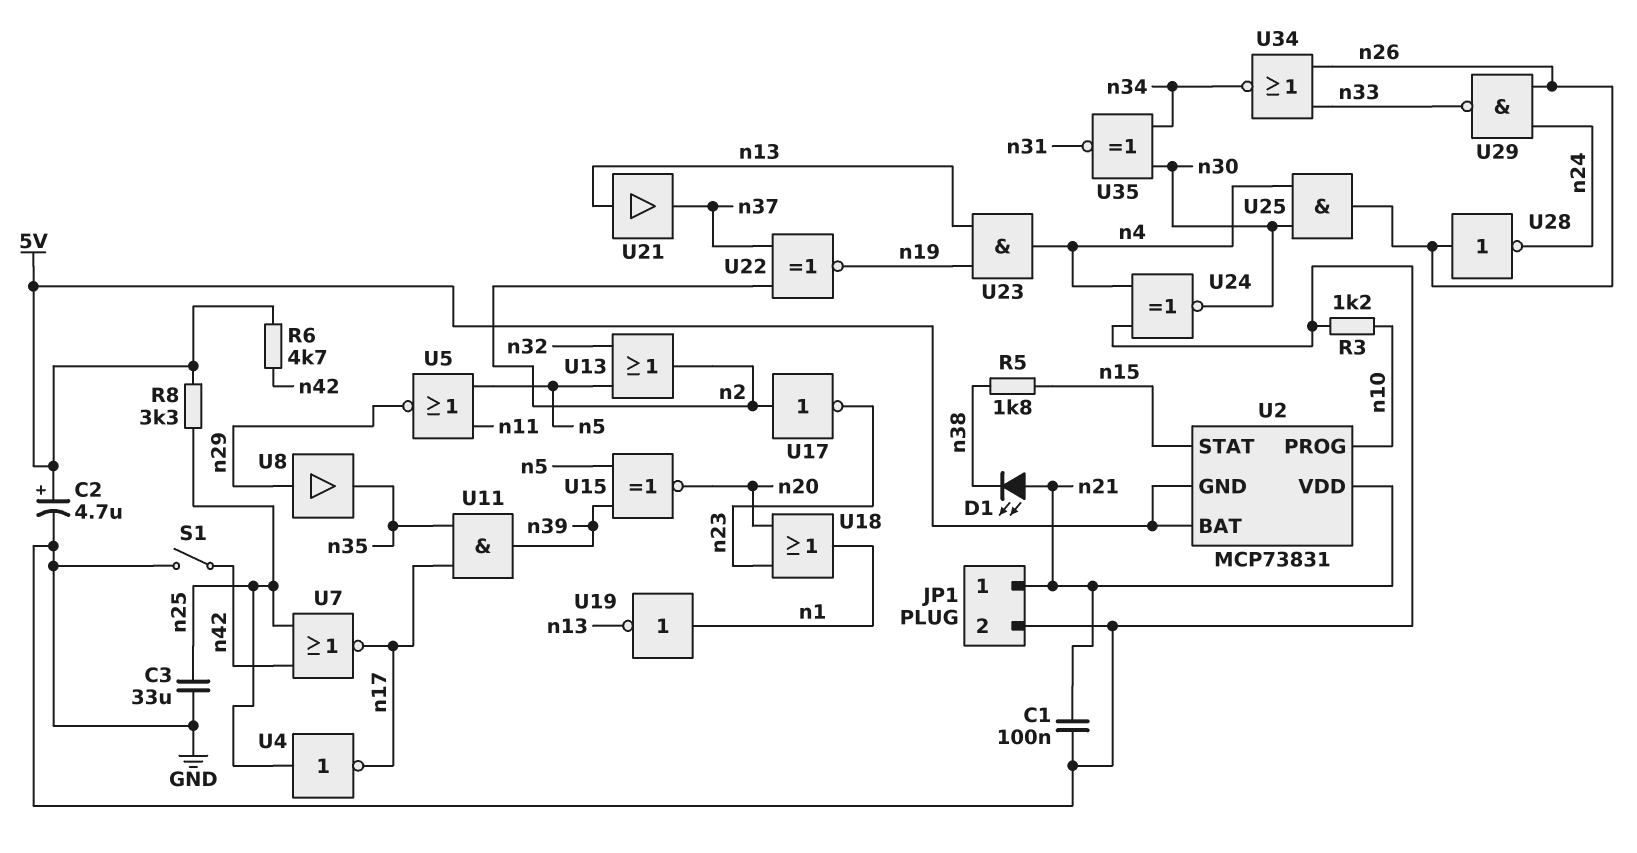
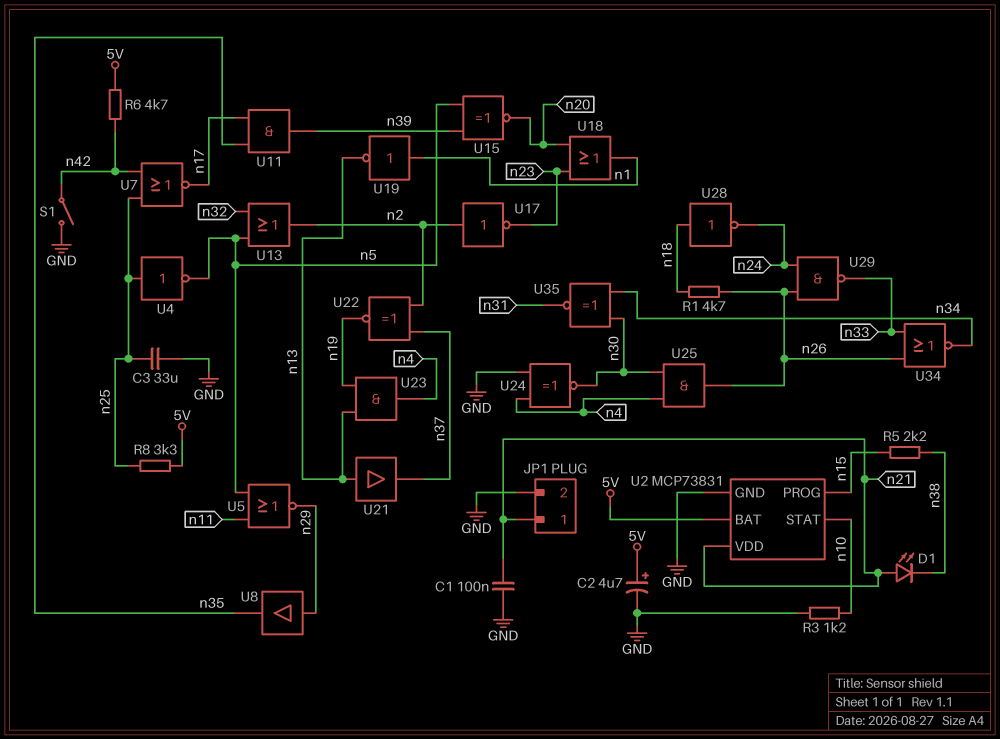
R1: none -> 4.7k (n18, n26)
R5: 1.8k (n15, n38) -> 2.2k (n15, n38)
U2 pin GND: 5V -> GND
U2 pin PROG: n10 -> n15
U2 pin STAT: n15 -> n10
U4: NOT (in n25, out n17) -> NOT (in n25, out n5)
U28: NOT (in n26, out n24) -> NOT (in n18, out n24)

